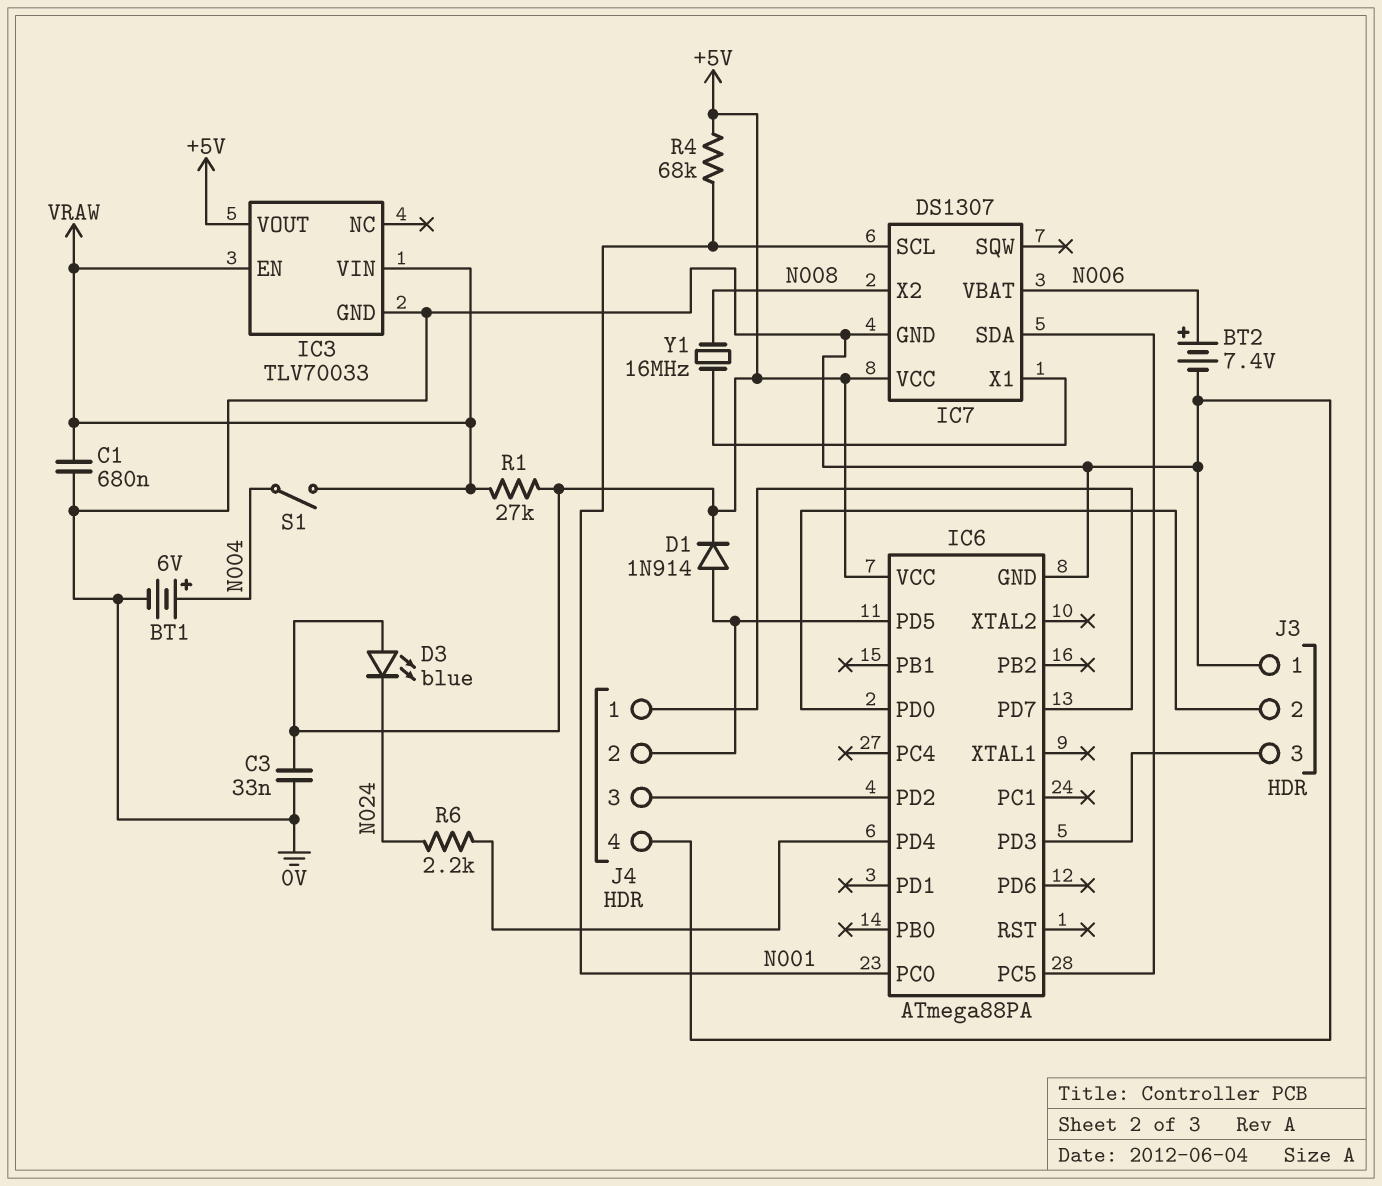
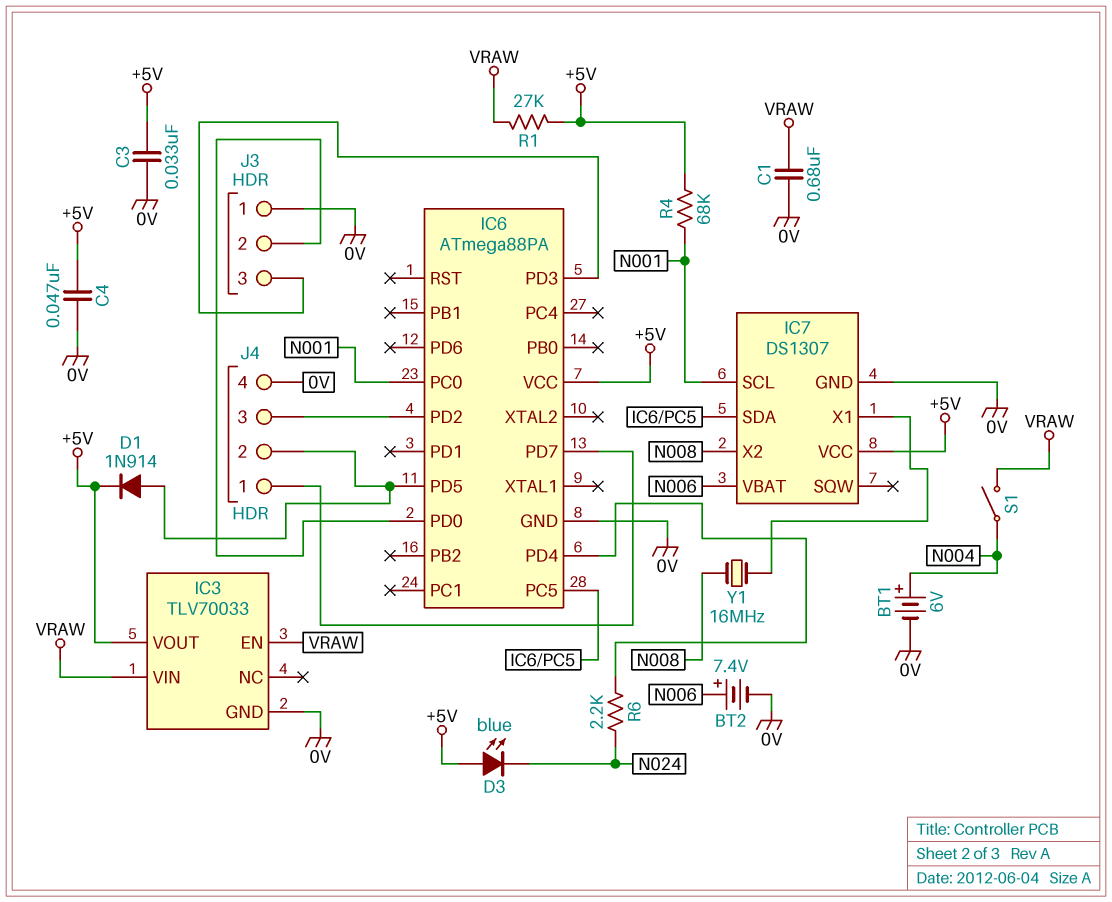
C4: none -> 47nF (+5V, 0V)

